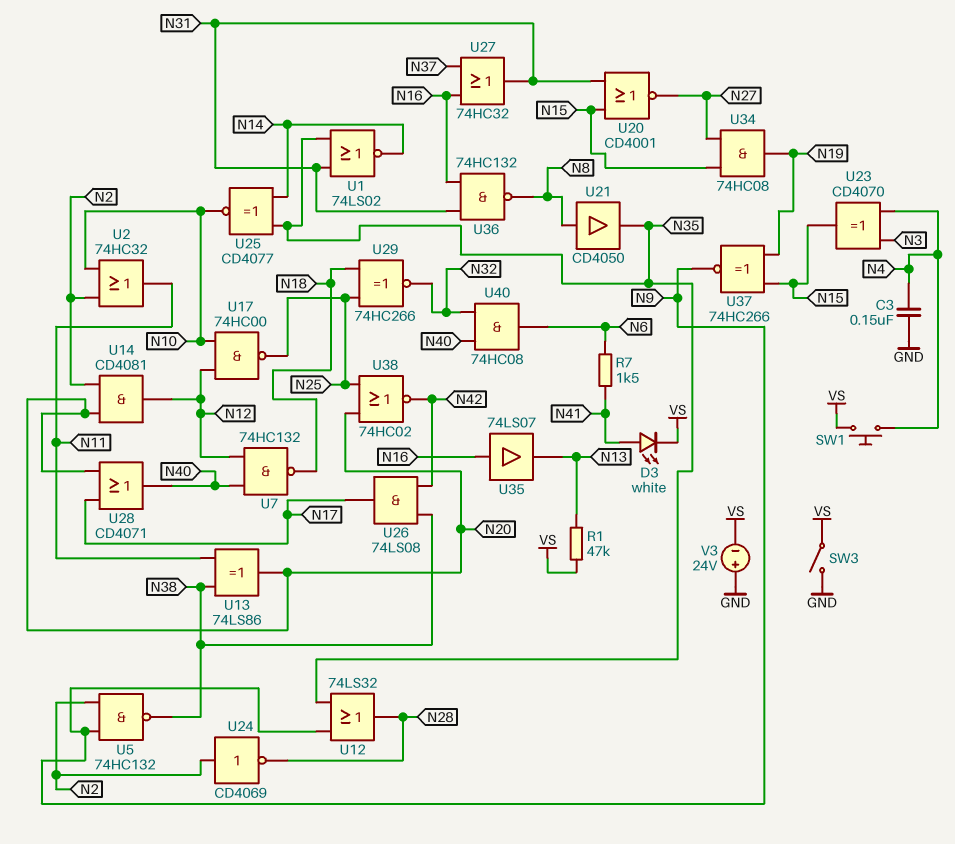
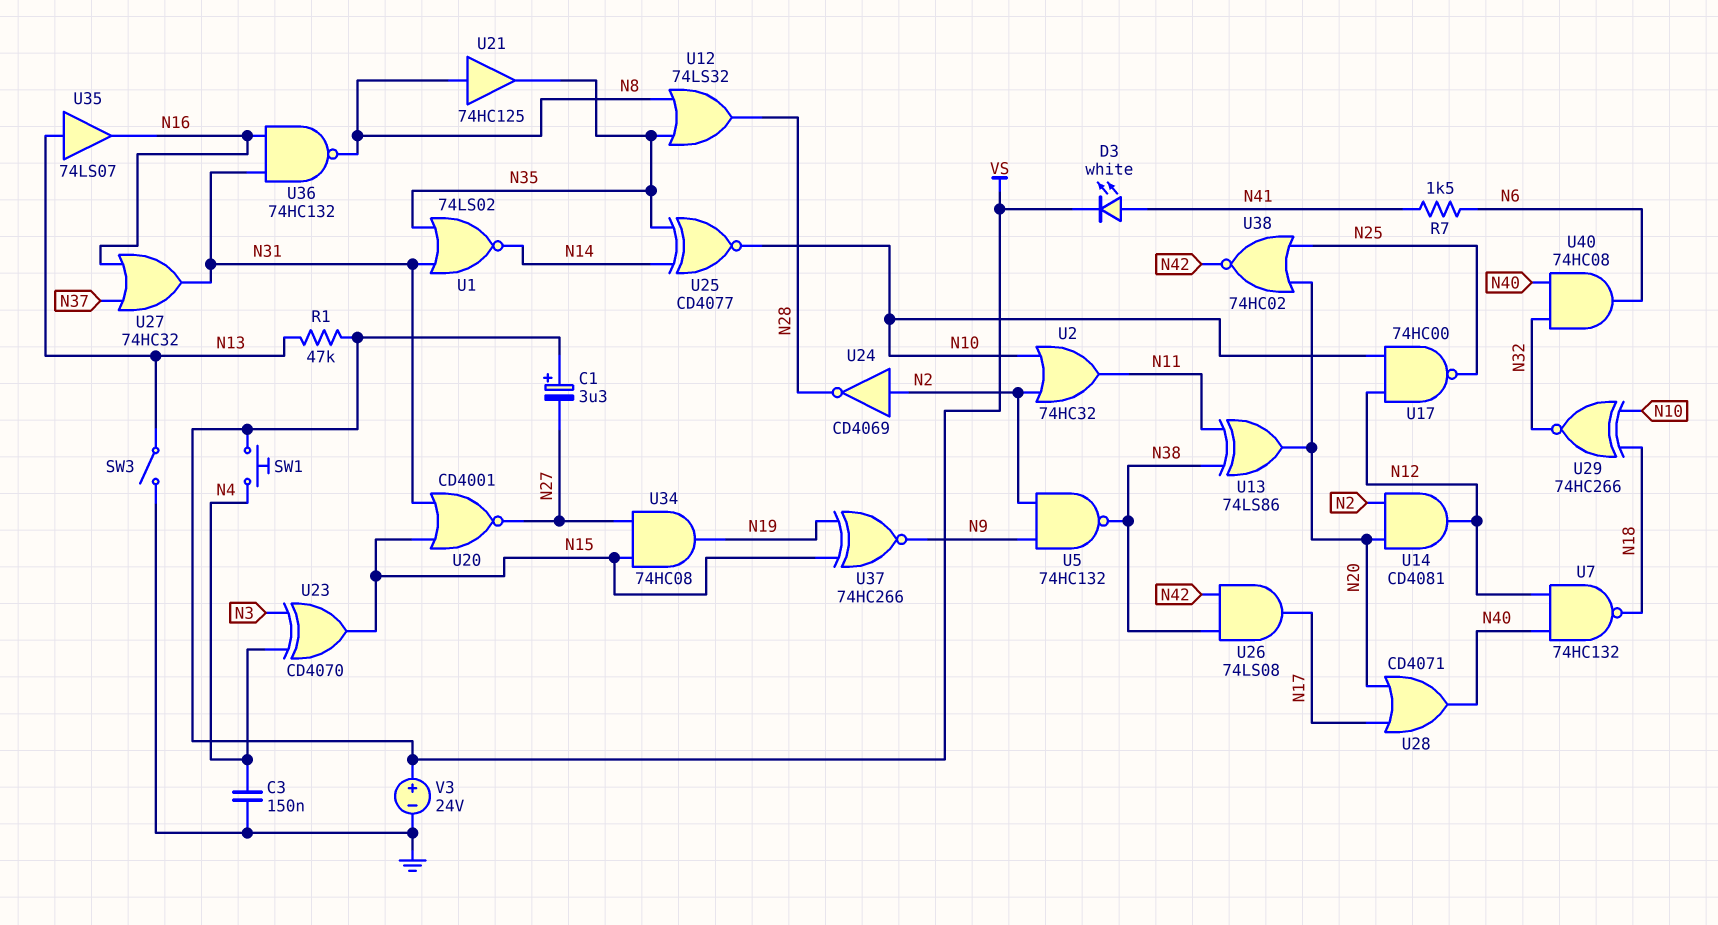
C1: none -> 3.3uF (plus VS, minus N27)
SW3: switch (GND, VS) -> switch (GND, N13)
U12: OR 74LS32 (in N9, in N35, out N28) -> OR 74LS32 (in N8, in N35, out N28)
U21: buffer CD4050 (in N8, out N35) -> buffer 74HC125 (in N8, out N35)
U29: XNOR 74HC266 (in N18, in N25, out N32) -> XNOR 74HC266 (in N10, in N18, out N32)
U35: buffer 74LS07 (in N16, out N13) -> buffer 74LS07 (in N13, out N16)
V3: 24V (plus GND, minus VS) -> 24V (plus VS, minus GND)

